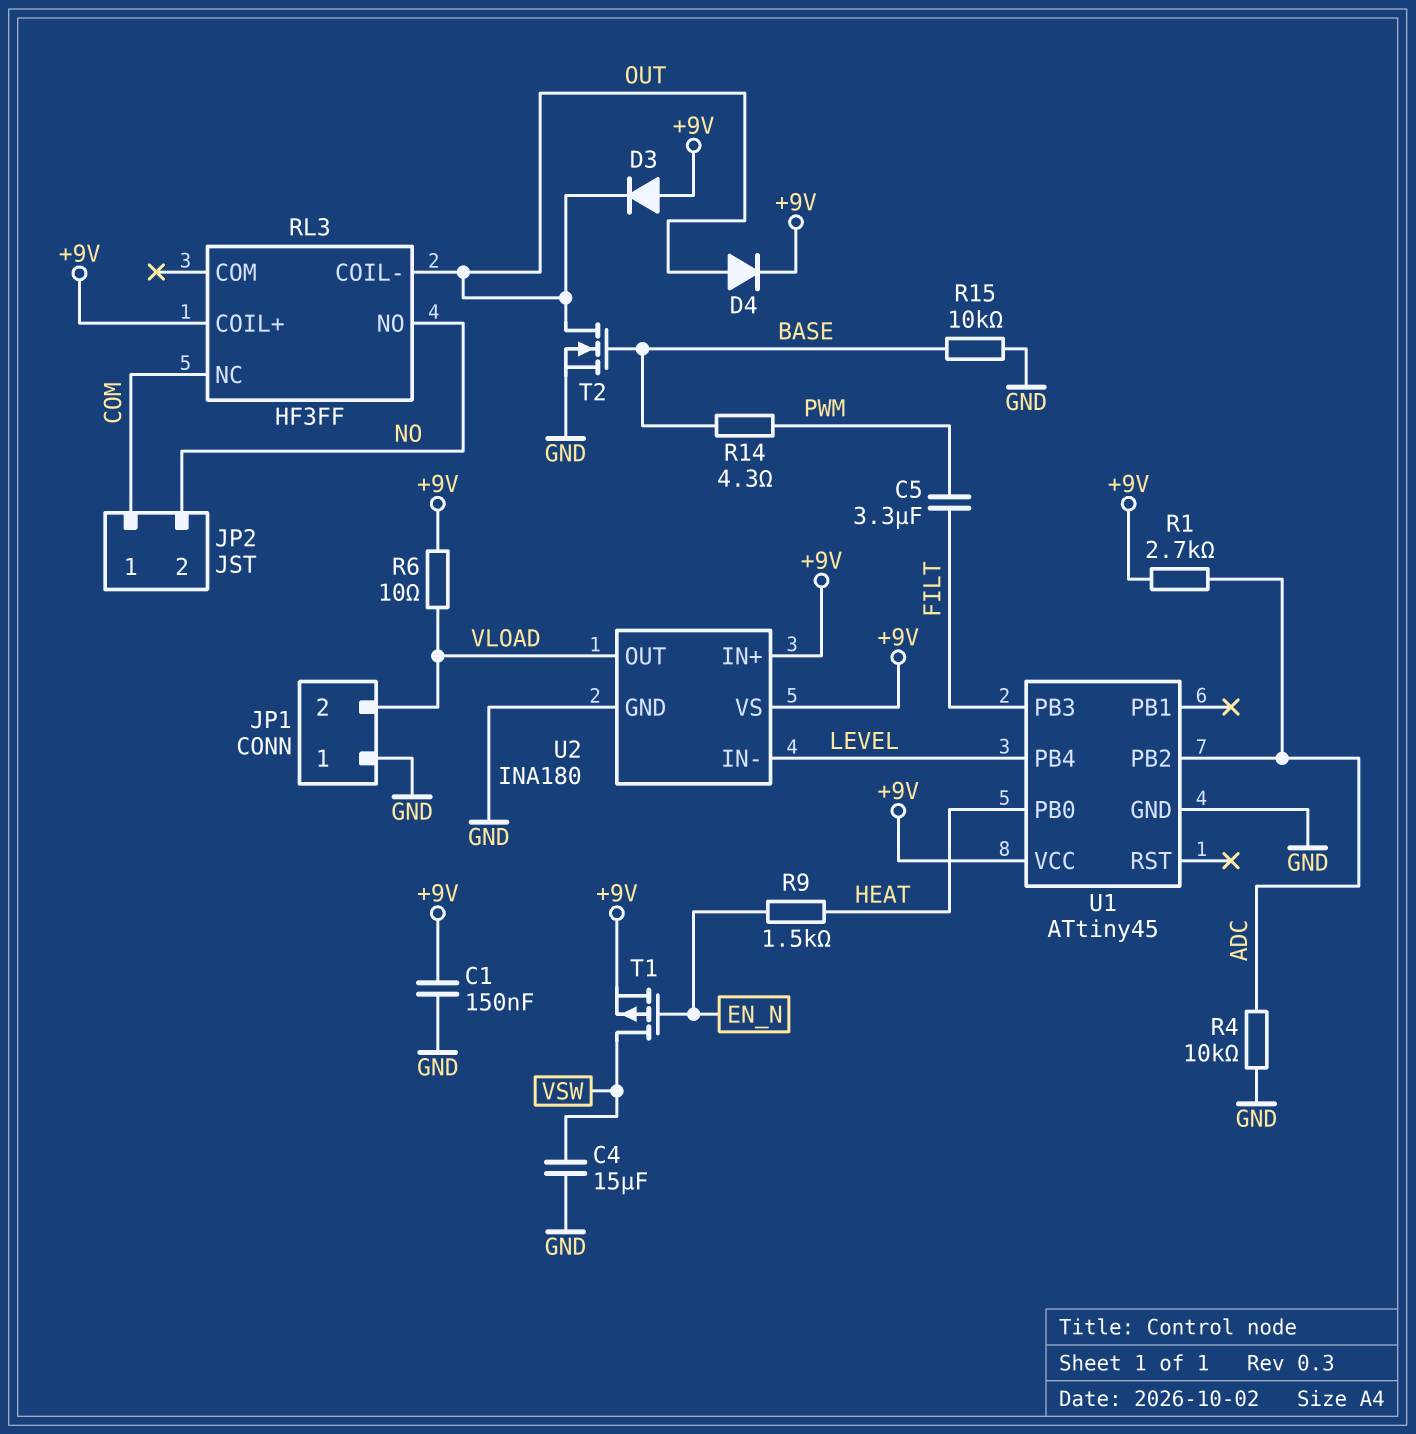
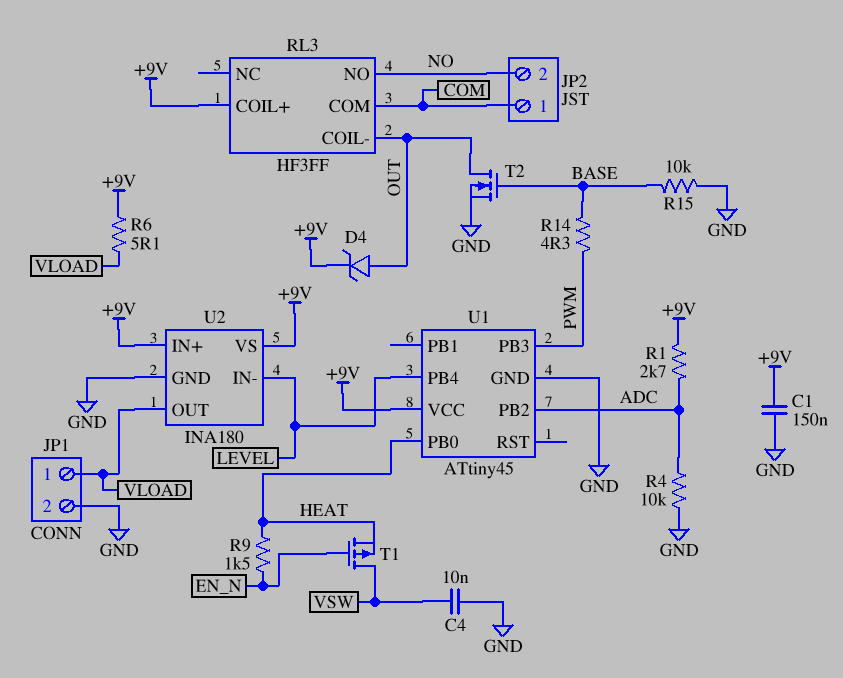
C4: 15uF (GND, VSW) -> 10nF (GND, VSW)
C5: 3.3uF (FILT, PWM) -> none
D3: diode (A +9V, K OUT) -> none
D4: diode (A OUT, K +9V) -> zener (A OUT, K +9V)
JP1 pin 1: GND -> VLOAD
JP1 pin 2: VLOAD -> GND
R6: 10 (+9V, VLOAD) -> 5.1 (+9V, VLOAD)
RL3 pin COM: none -> COM
RL3 pin NC: COM -> none
T1: PMOS (G EN_N, D VSW, S +9V) -> PMOS (G EN_N, D VSW, S HEAT)
U1 pin PB3: FILT -> PWM

